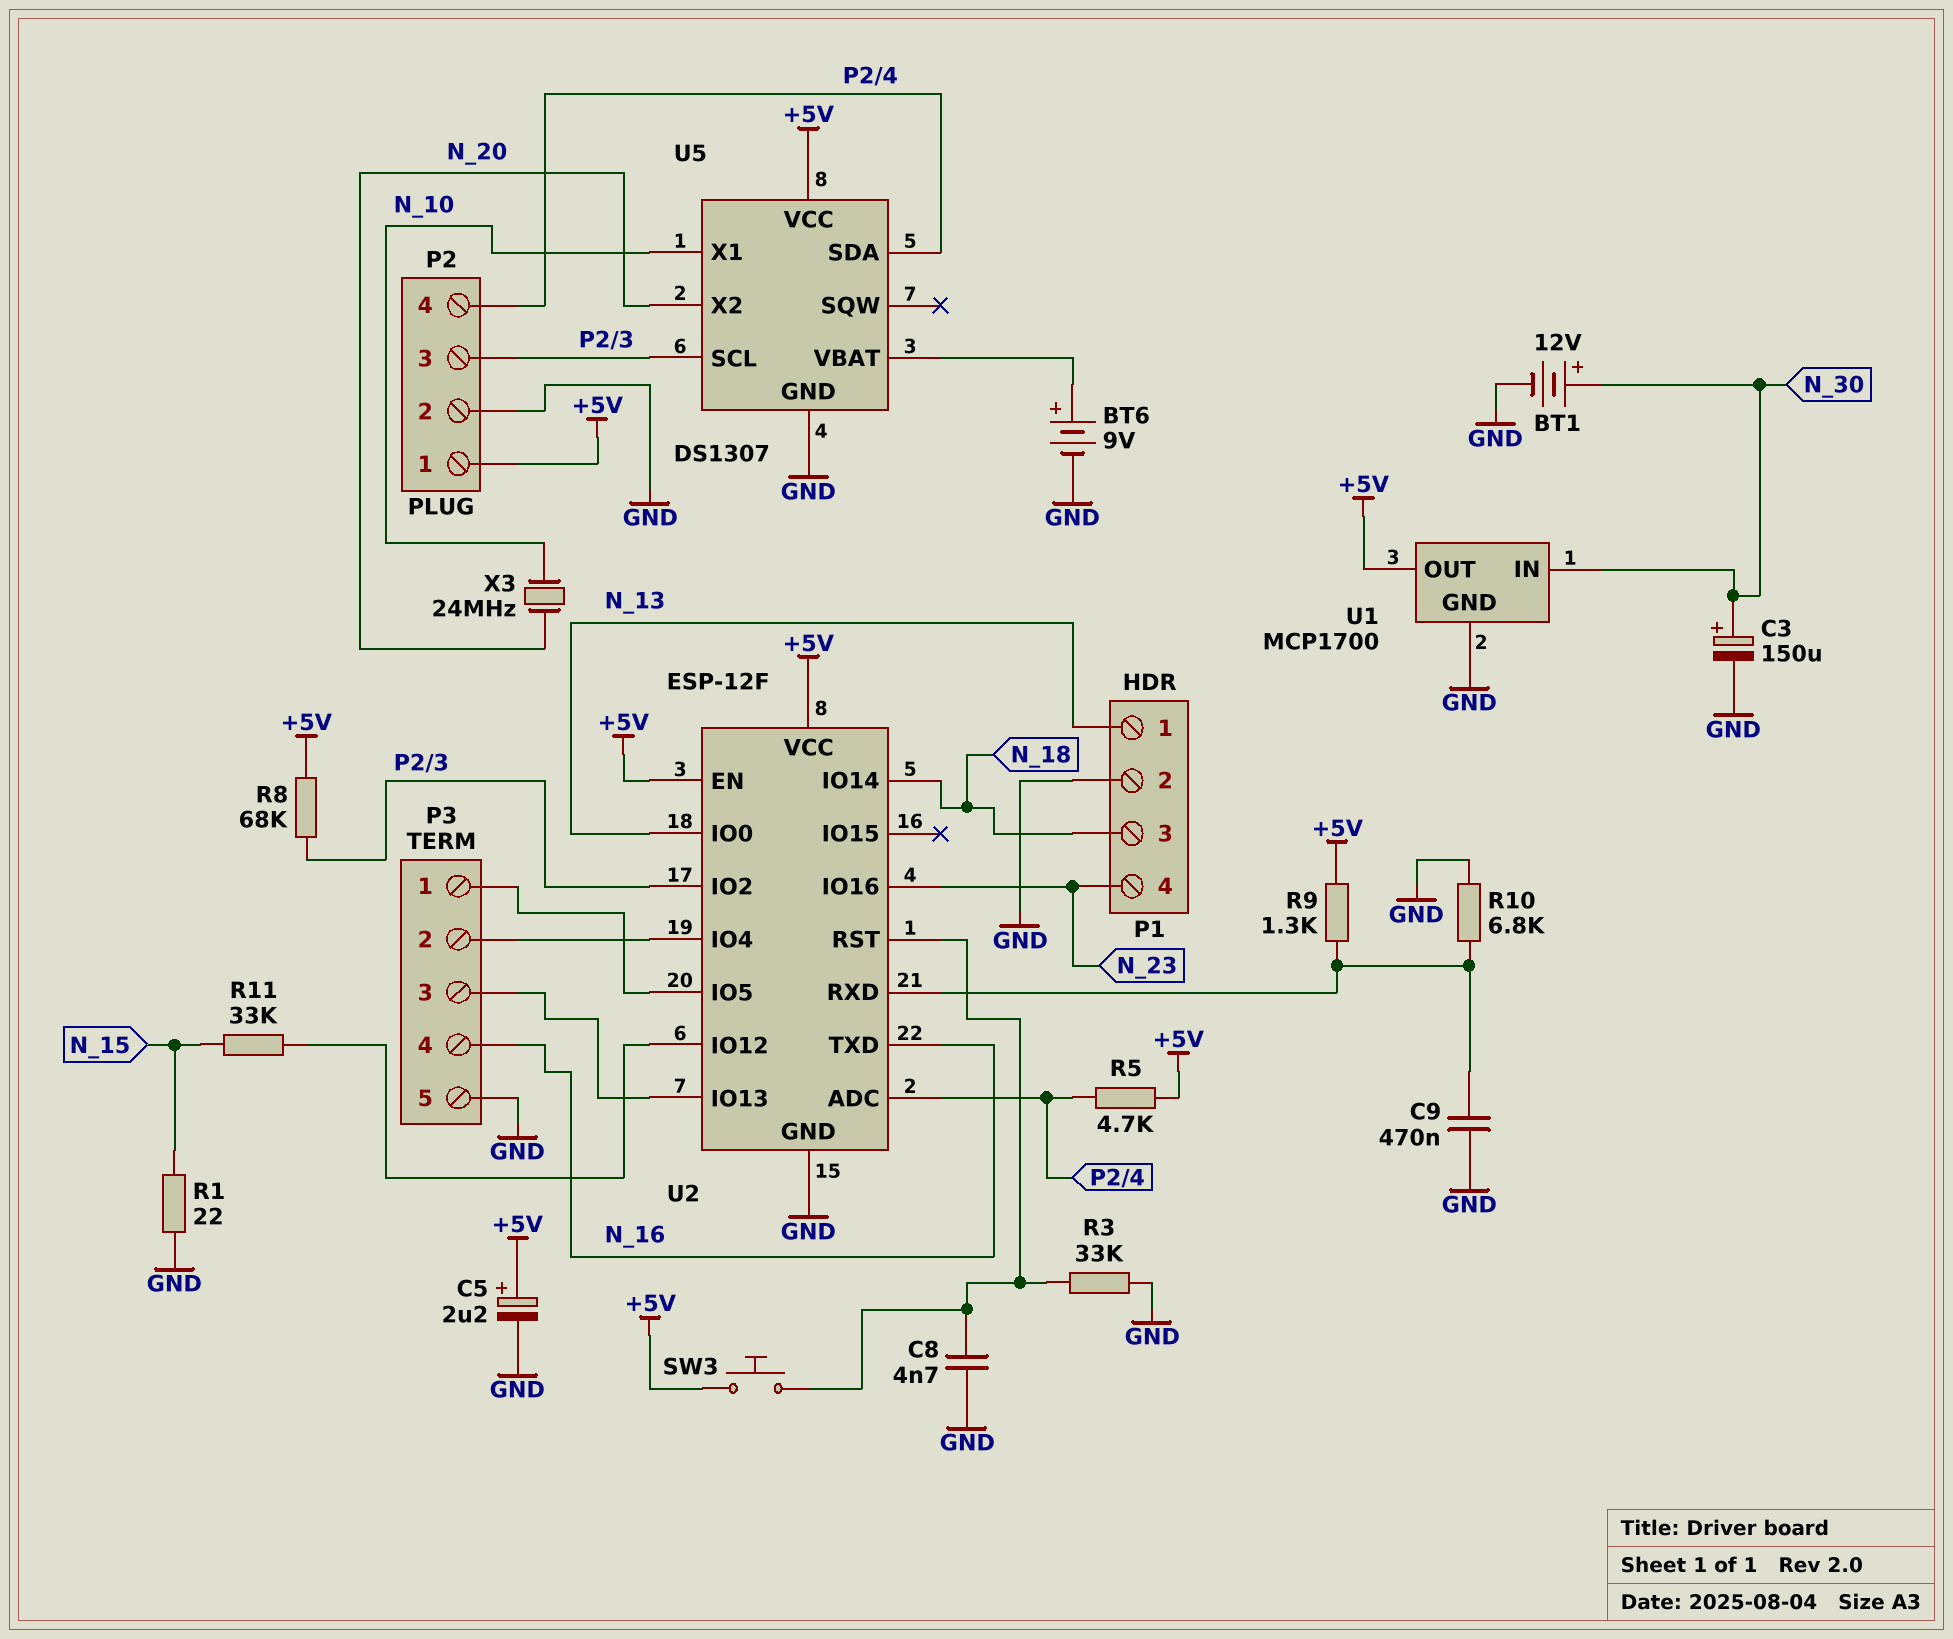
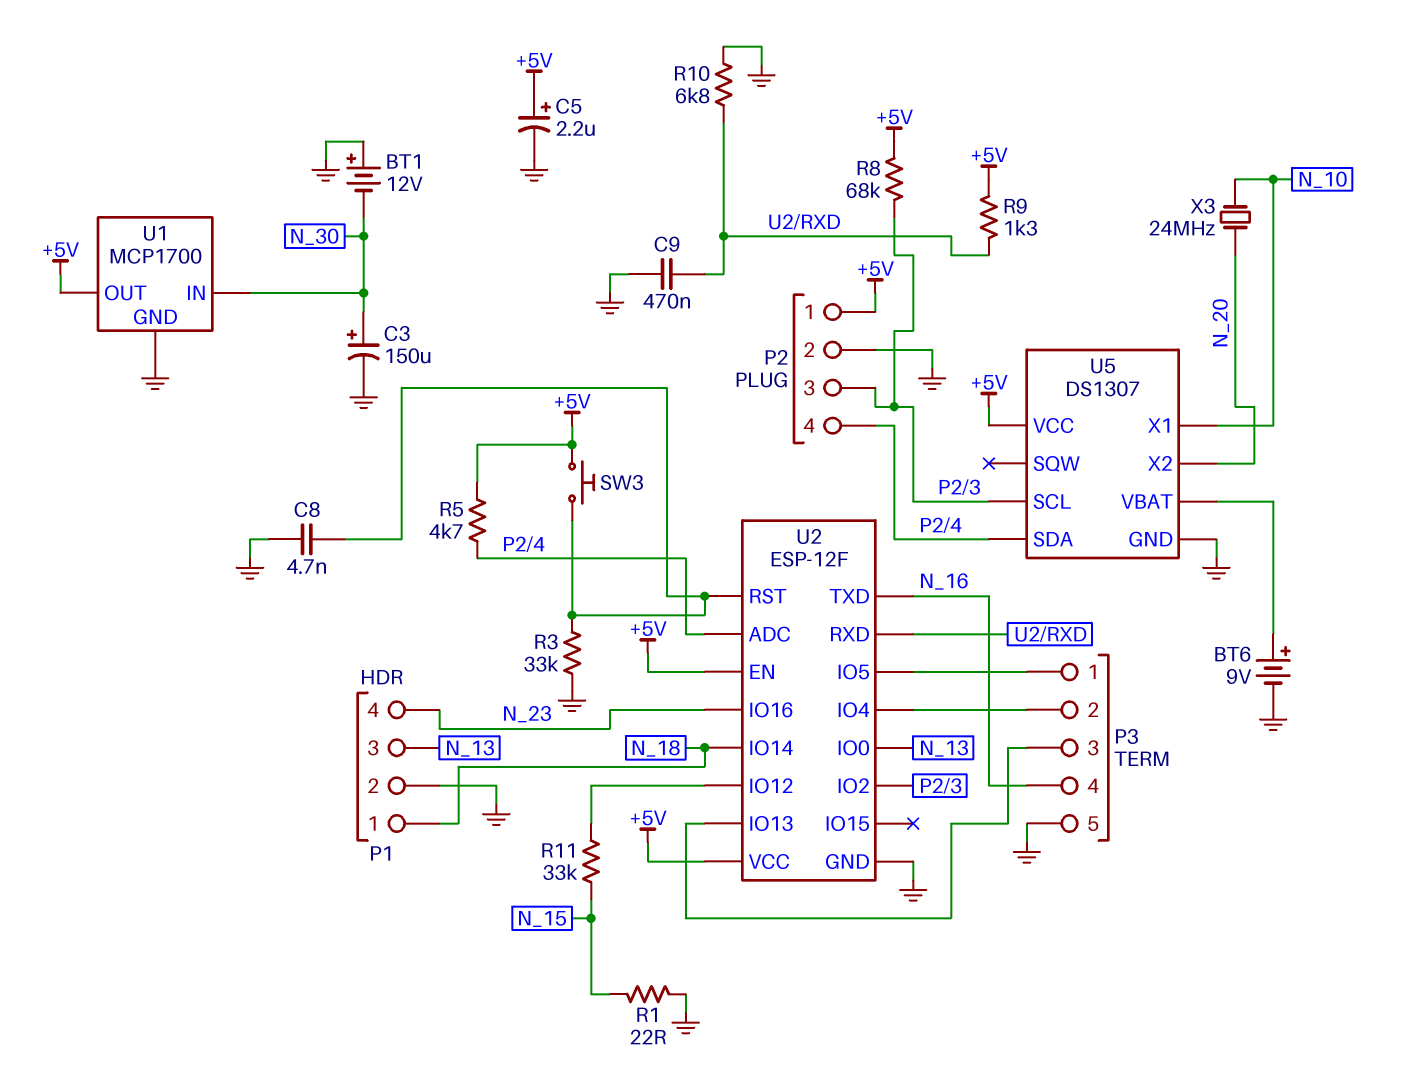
BT1: 12V (plus N_30, minus GND) -> 12V (plus GND, minus N_30)
P1 pin 1: N_13 -> N_18
P1 pin 3: N_18 -> N_13

